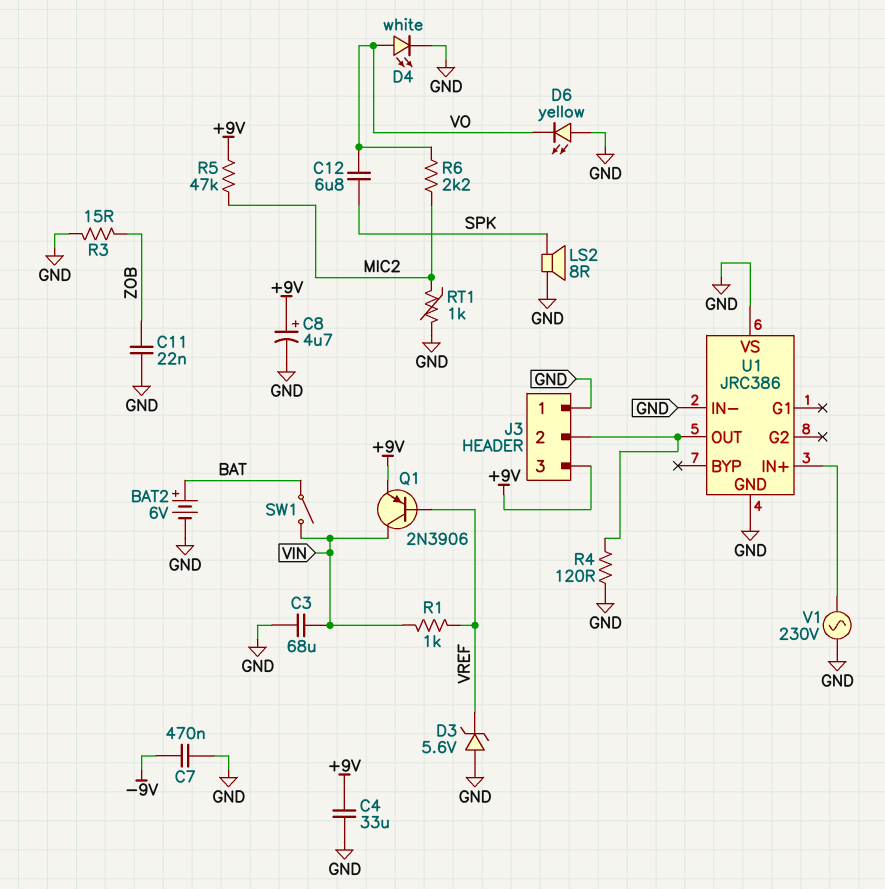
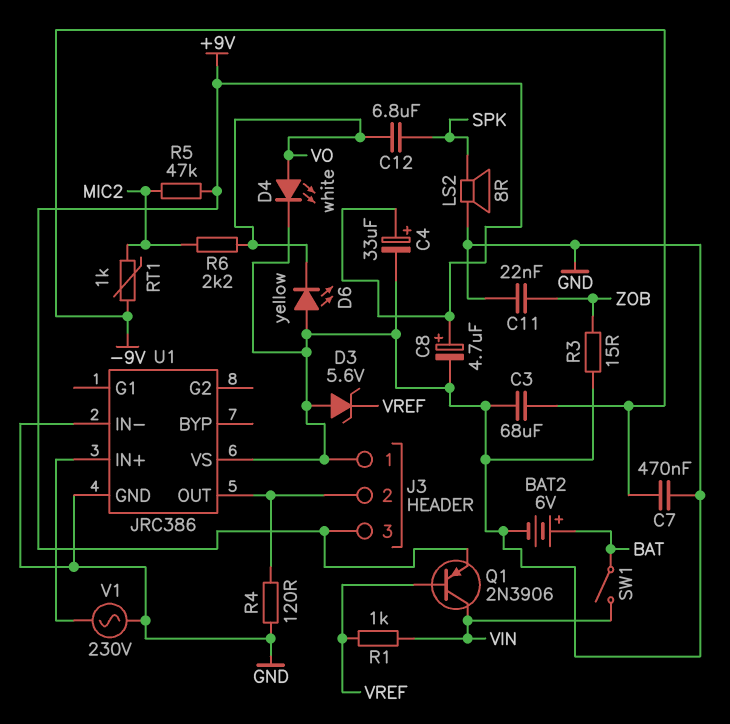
C3: 68uF (GND, VIN) -> 68uF (-9V, GND)
C4: 33uF (+9V, GND) -> 33uF (plus +9V, minus GND)
RT1: 1k (GND, MIC2) -> 1k (-9V, MIC2)

